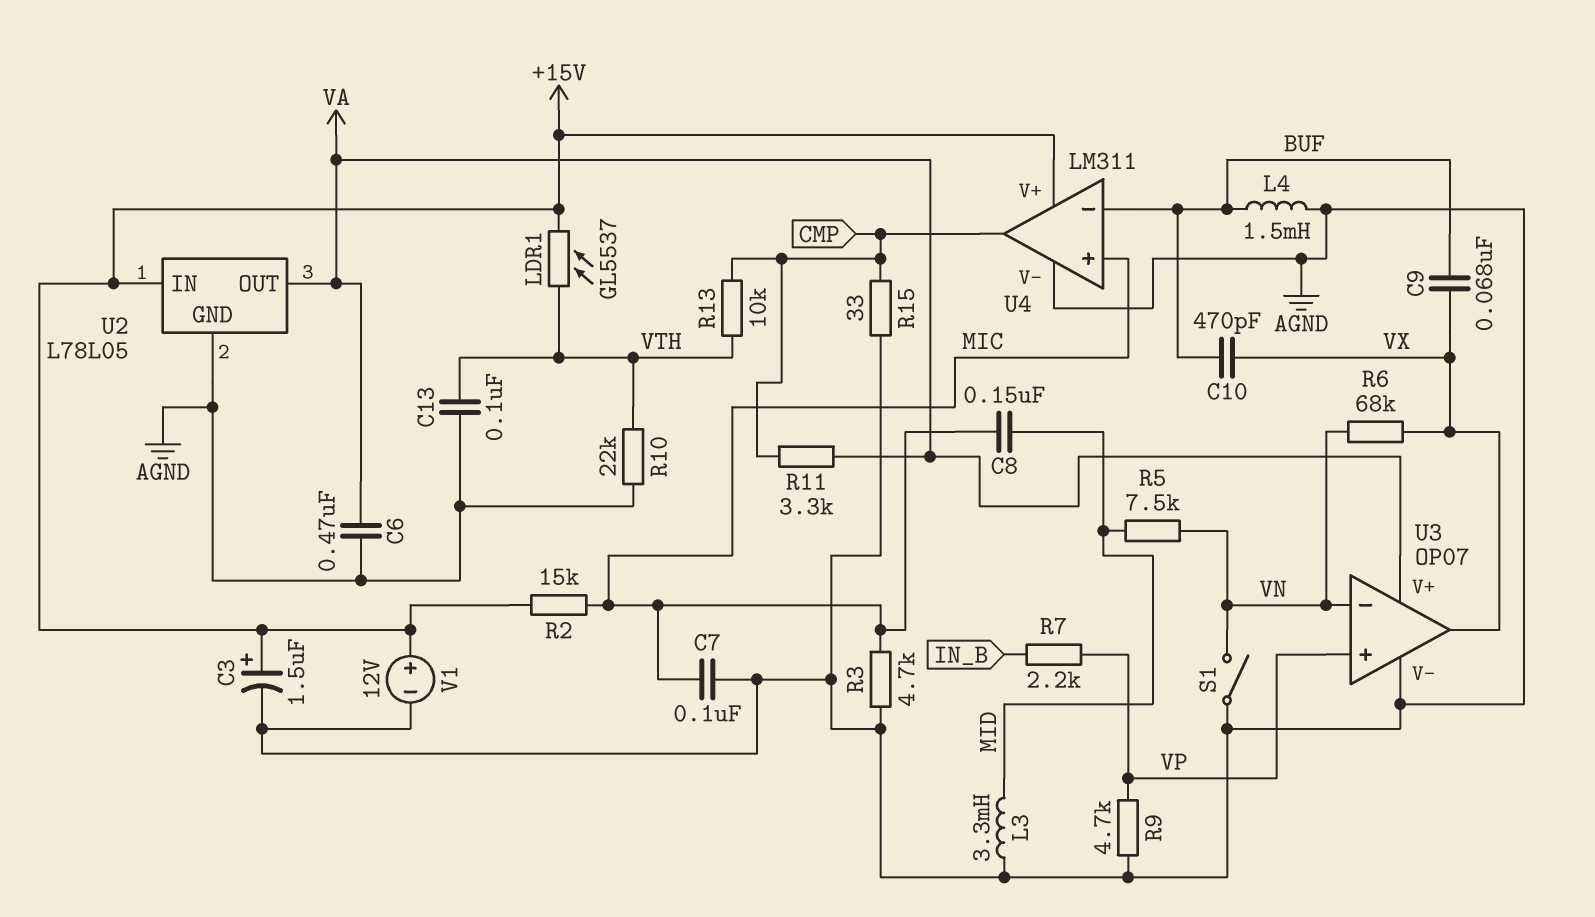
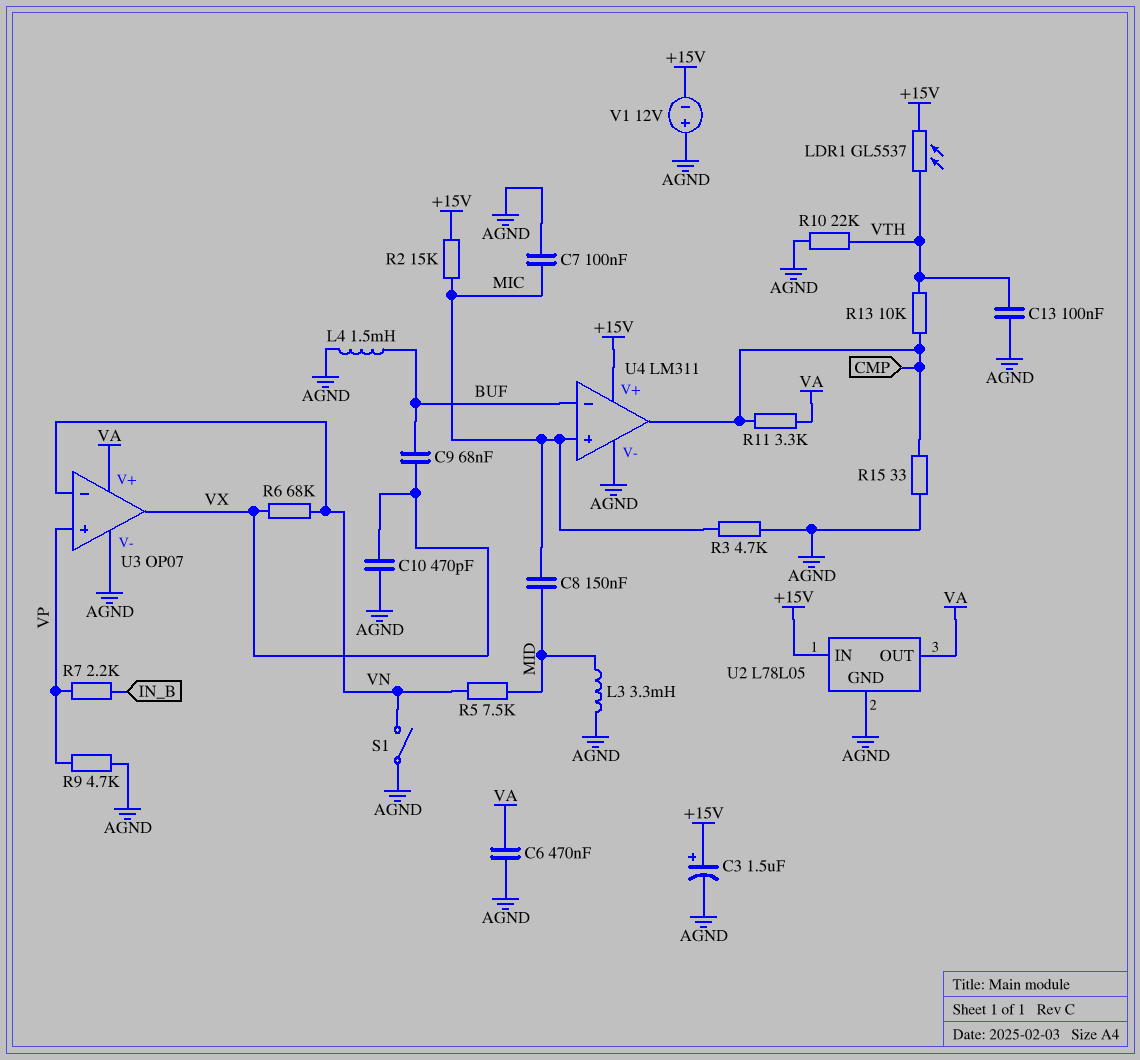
C10: 470pF (BUF, VX) -> 470pF (AGND, VX)
V1: 12V (plus +15V, minus AGND) -> 12V (plus AGND, minus +15V)

